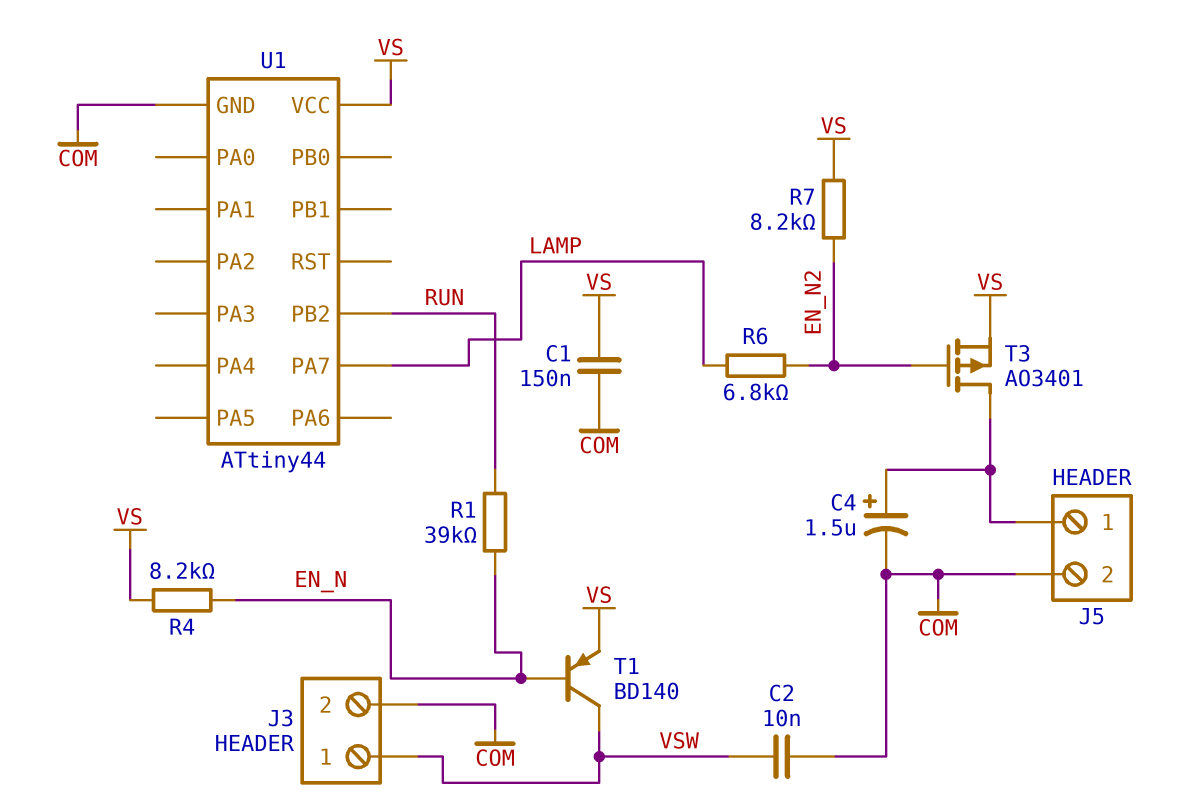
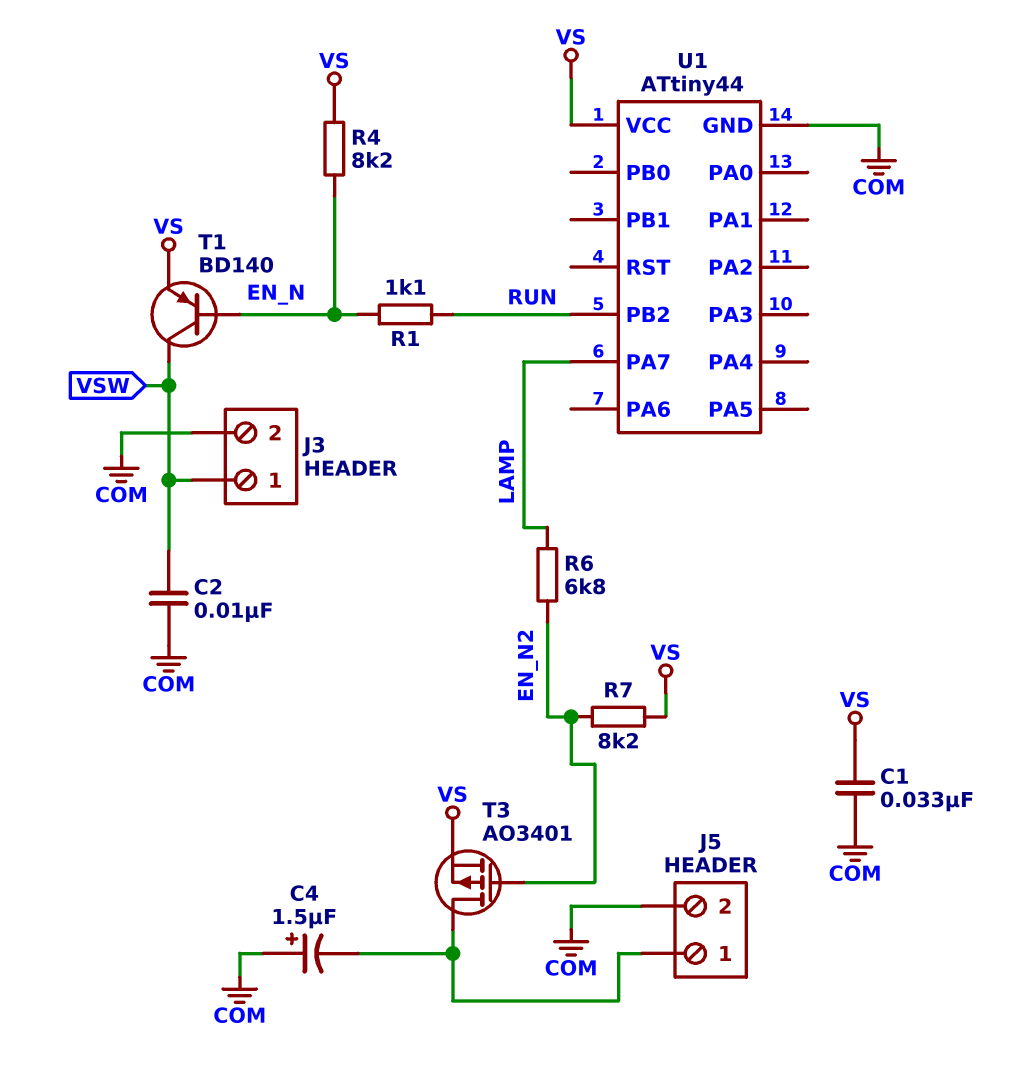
C1: 150nF (COM, VS) -> 33nF (COM, VS)
C4: 1.5uF (plus J5/1, minus COM) -> 1.5uF (plus COM, minus J5/1)
R1: 39k (EN_N, RUN) -> 1.1k (EN_N, RUN)

